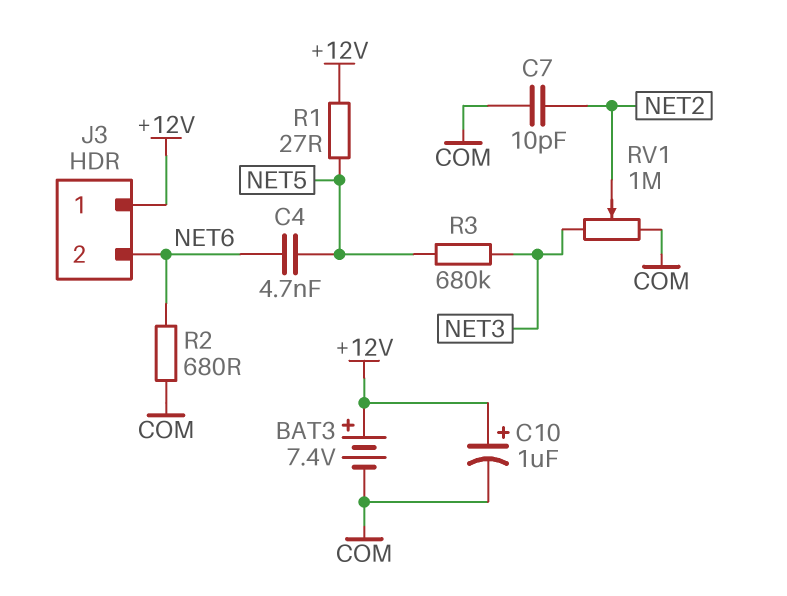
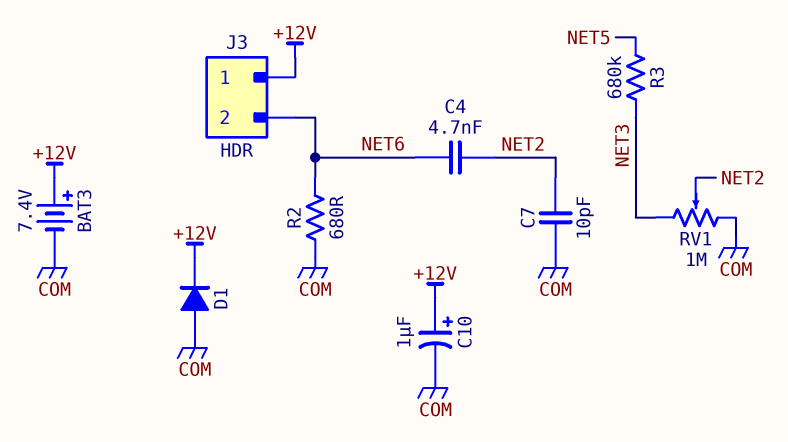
C4: 4.7nF (NET5, NET6) -> 4.7nF (NET2, NET6)
D1: none -> diode (A COM, K +12V)
R1: 27 (+12V, NET5) -> none

